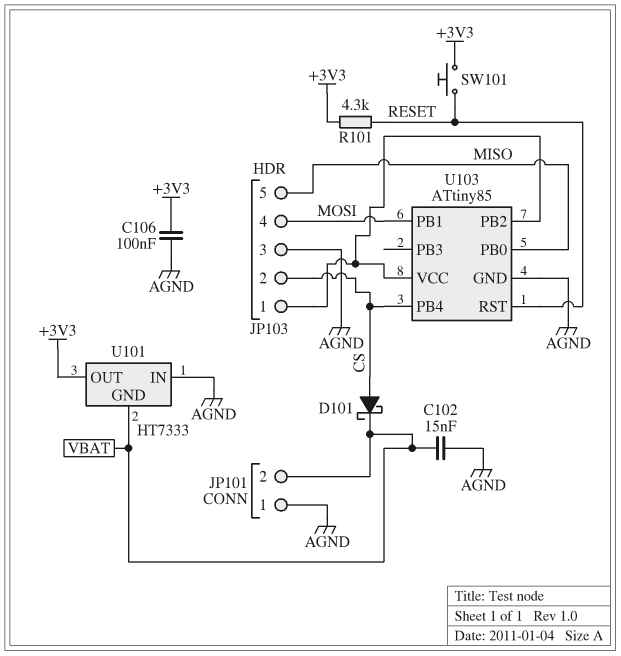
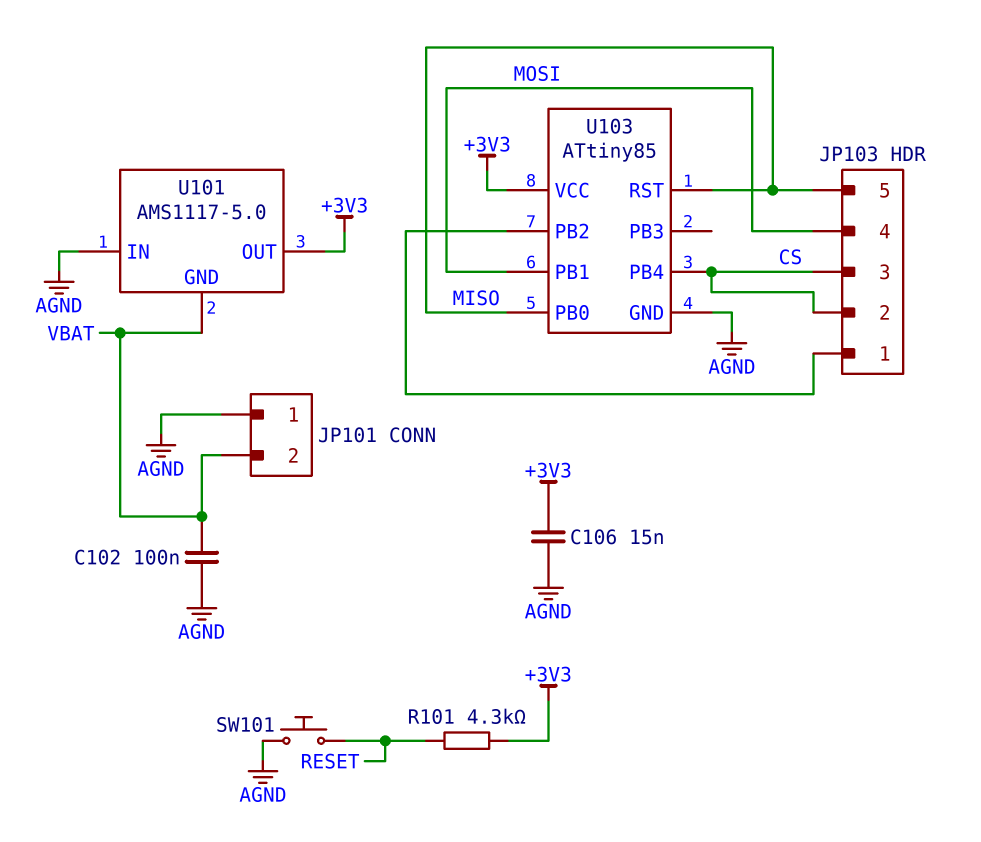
C102: 15nF (AGND, VBAT) -> 100nF (AGND, VBAT)
C106: 100nF (+3V3, AGND) -> 15nF (+3V3, AGND)
D101: schottky (A CS, K VBAT) -> none
JP103 pin 3: AGND -> CS
SW101: button (+3V3, RESET) -> button (AGND, RESET)
U101: HT7333 -> AMS1117-5.0
U103 pin RST: RESET -> MISO
U103 pin VCC: JP103/1 -> +3V3

